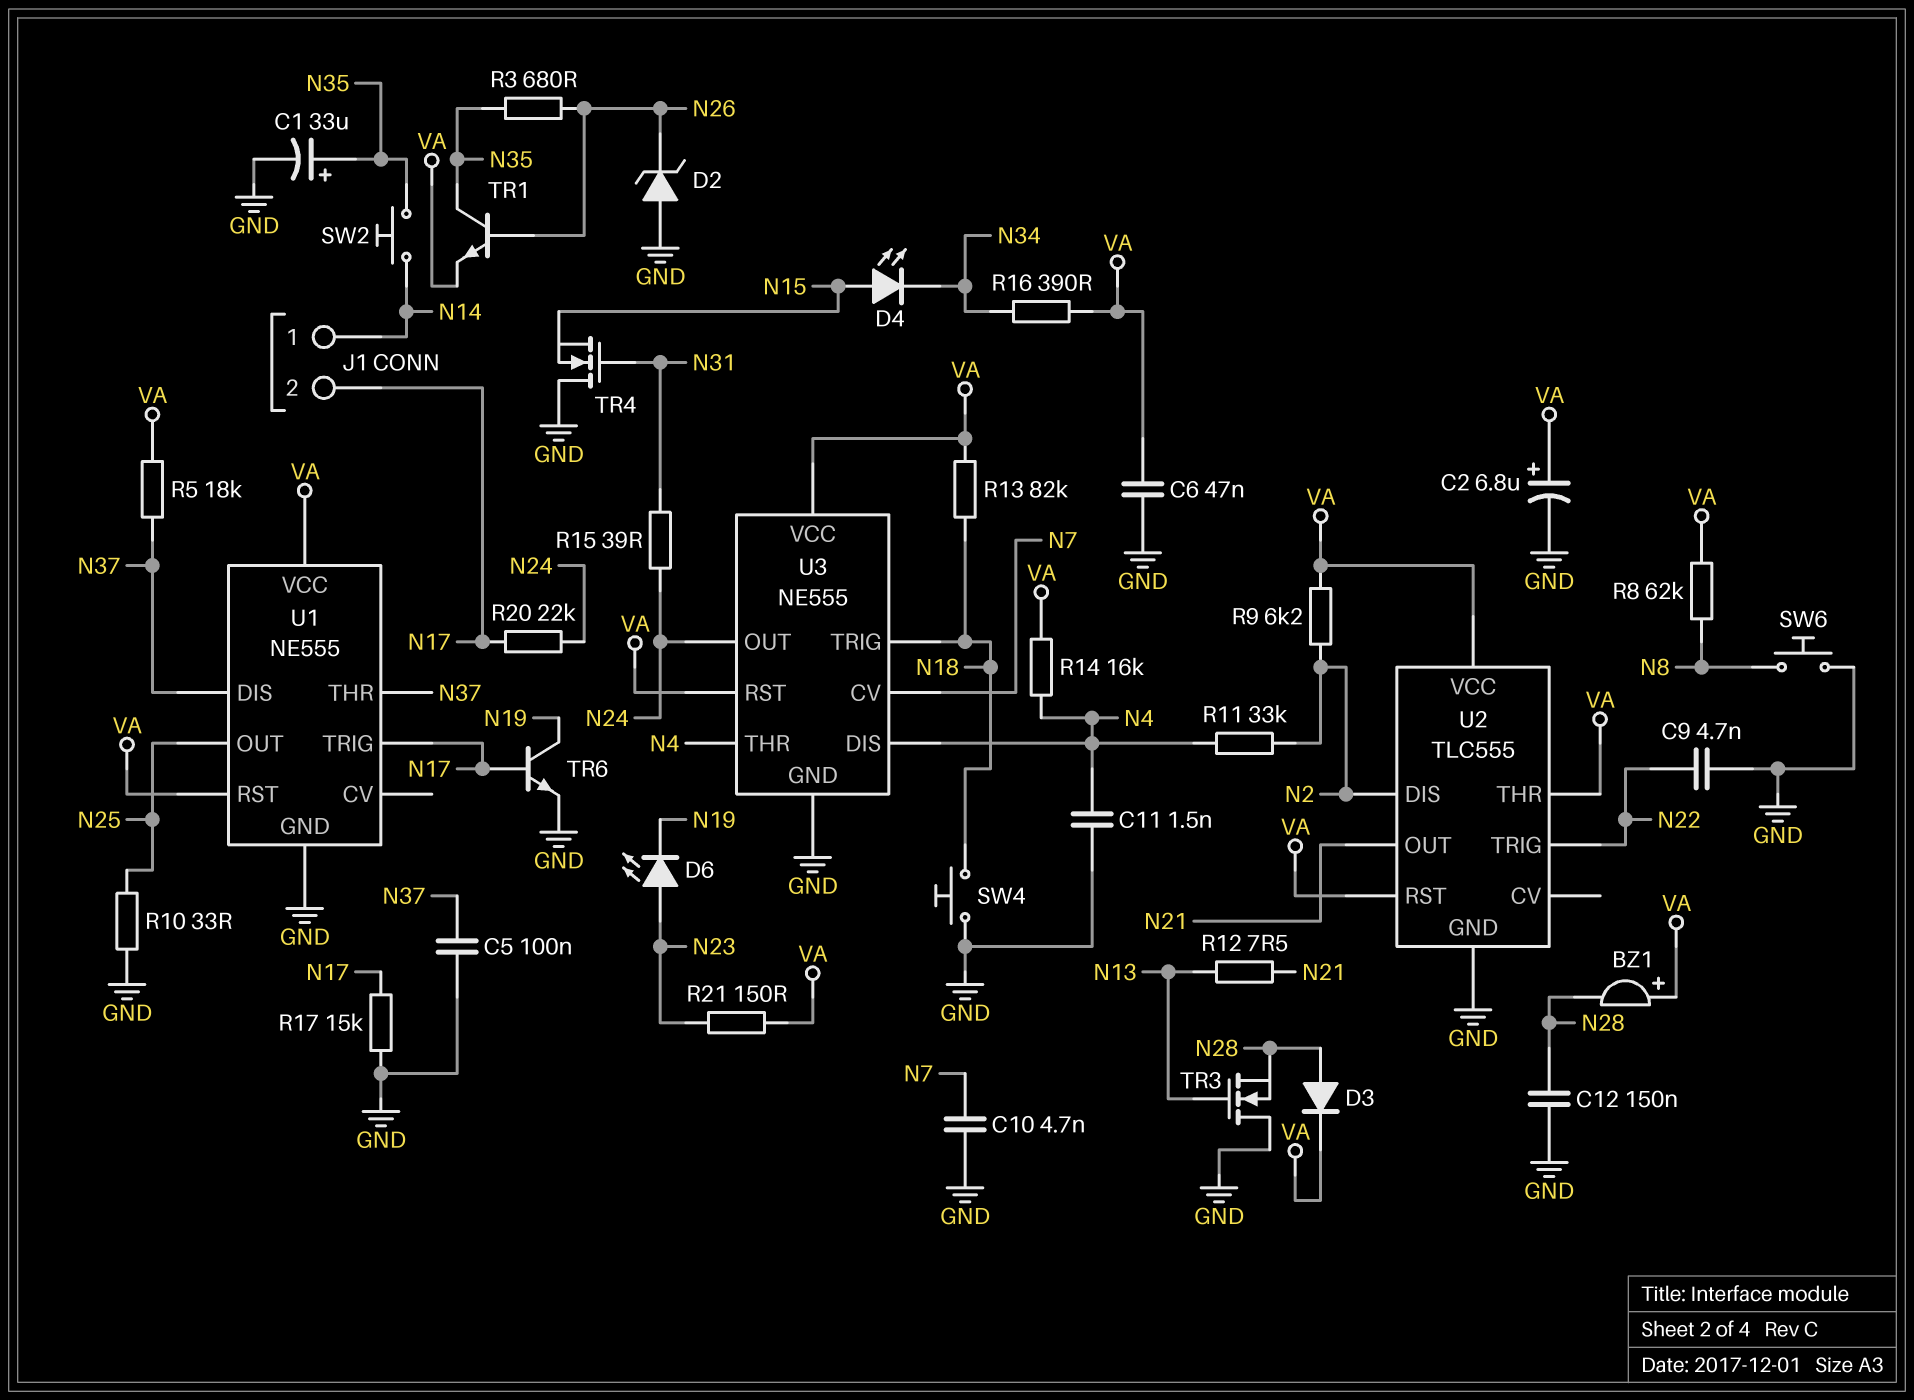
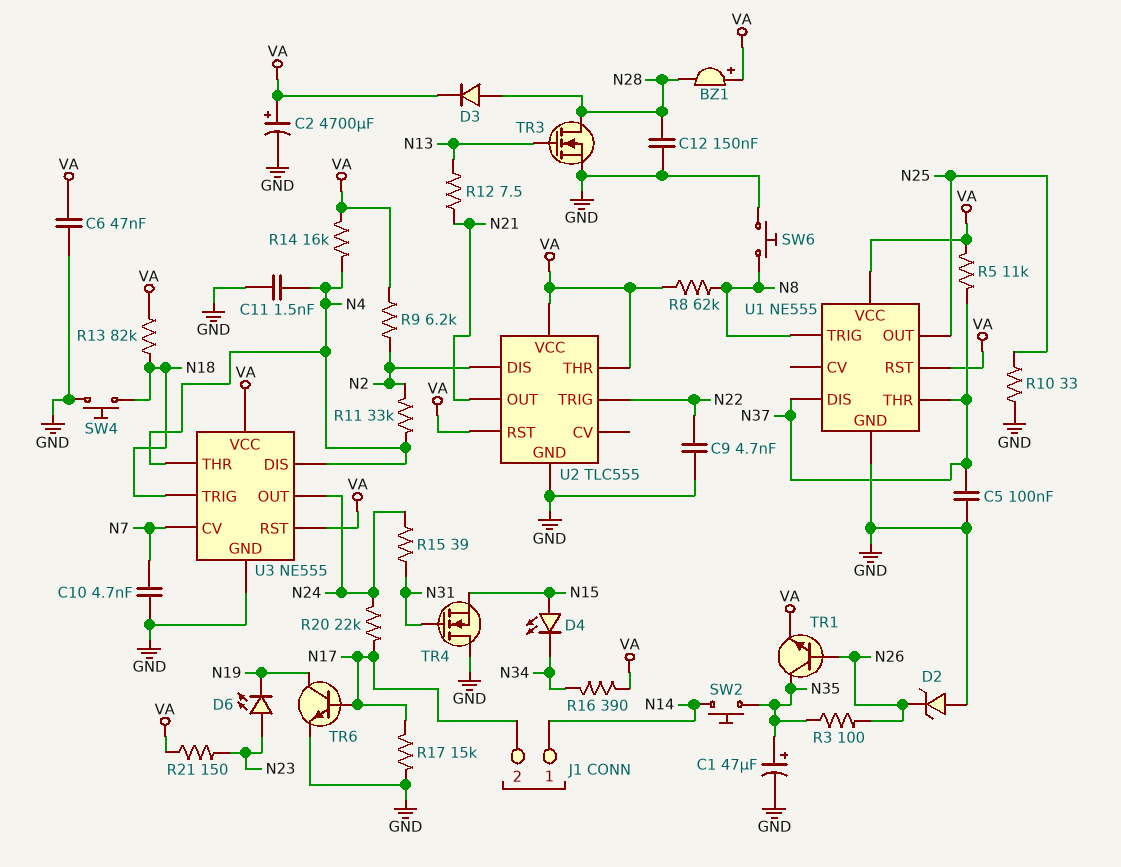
C1: 33uF (plus N35, minus GND) -> 47uF (plus N35, minus GND)
C2: 6.8uF (plus VA, minus GND) -> 4700uF (plus VA, minus GND)
R3: 680 (N26, N35) -> 100 (N26, N35)
R5: 18k (N37, VA) -> 11k (N37, VA)
TR3: NMOS (G N13, D GND, S N28) -> NMOS (G N13, D N28, S GND)
U1 pin TRIG: N17 -> N8

